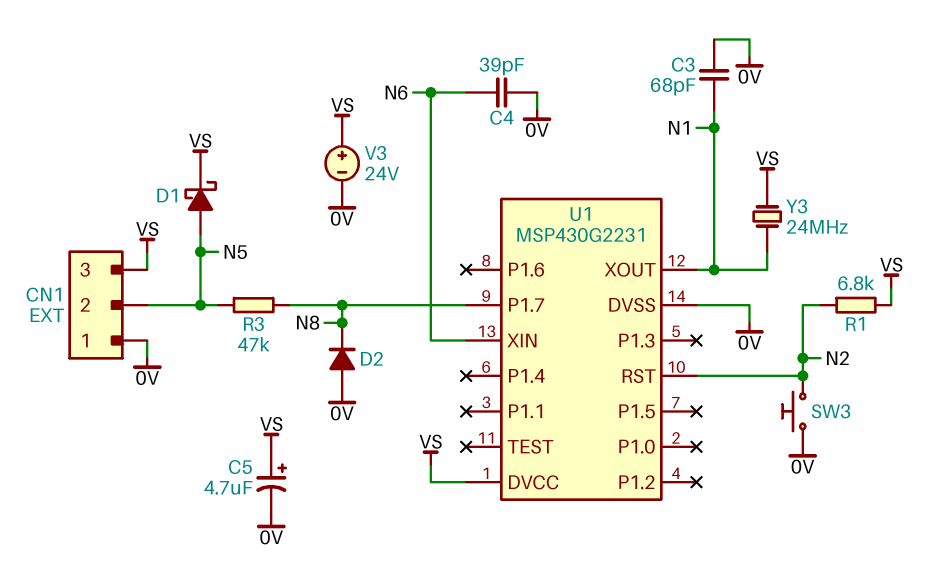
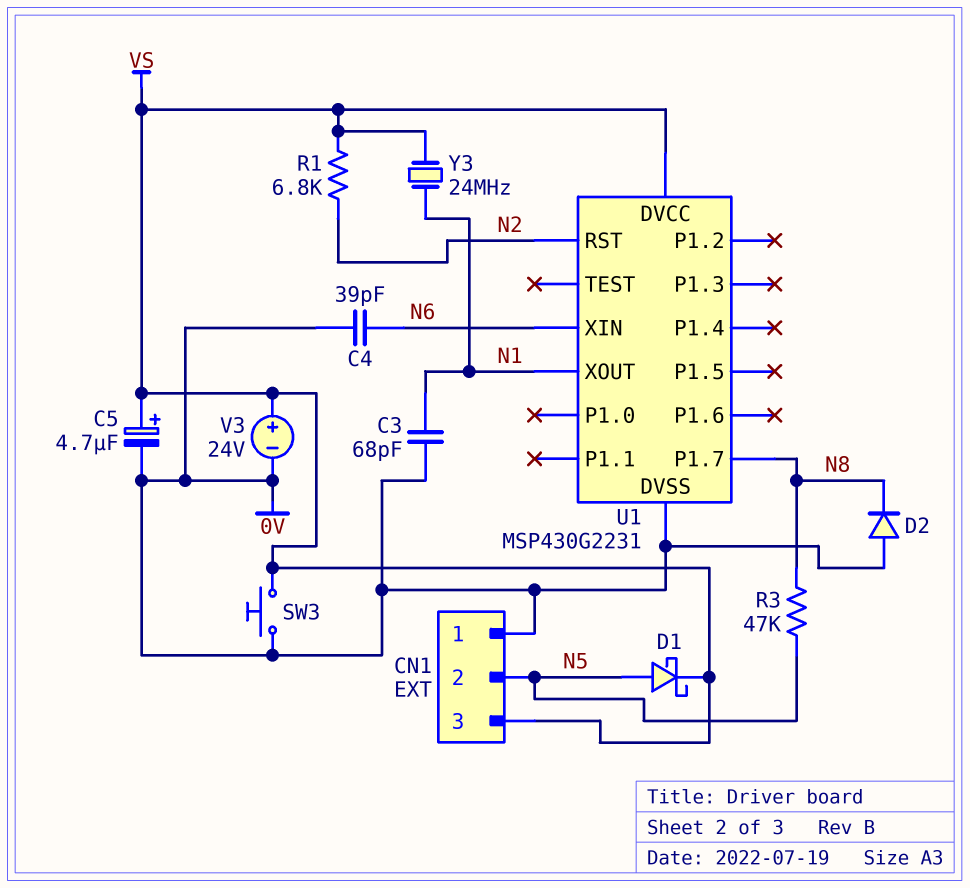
SW3: button (0V, N2) -> button (0V, VS)

